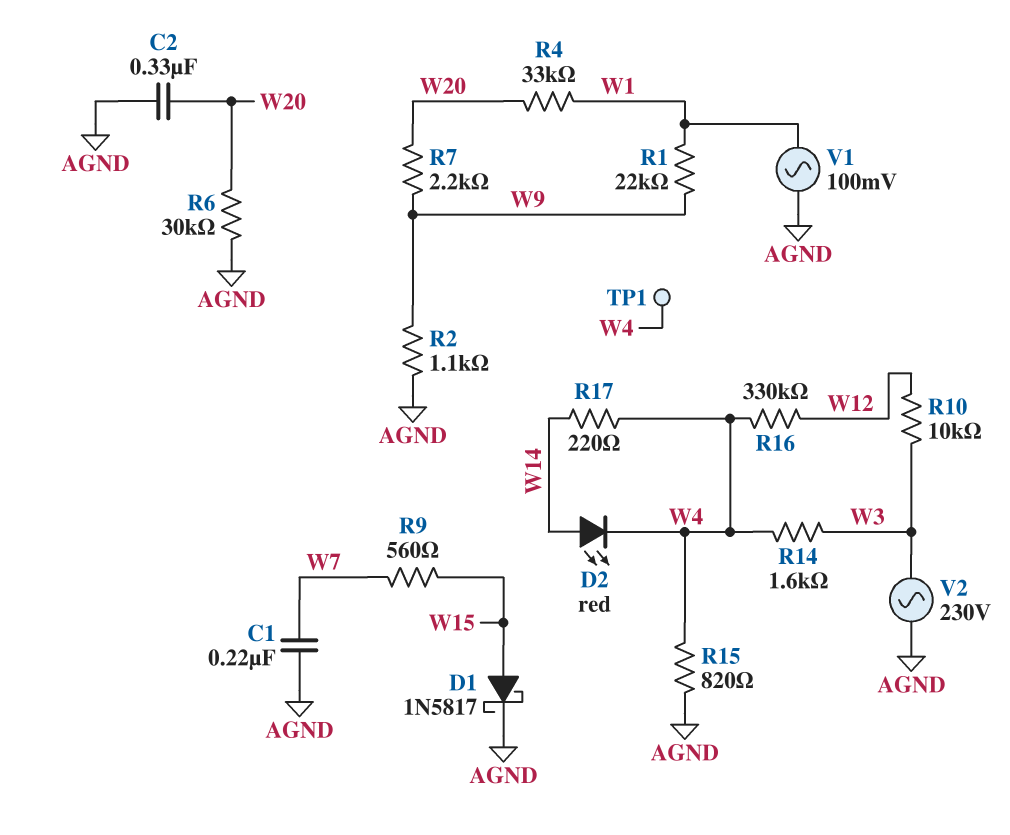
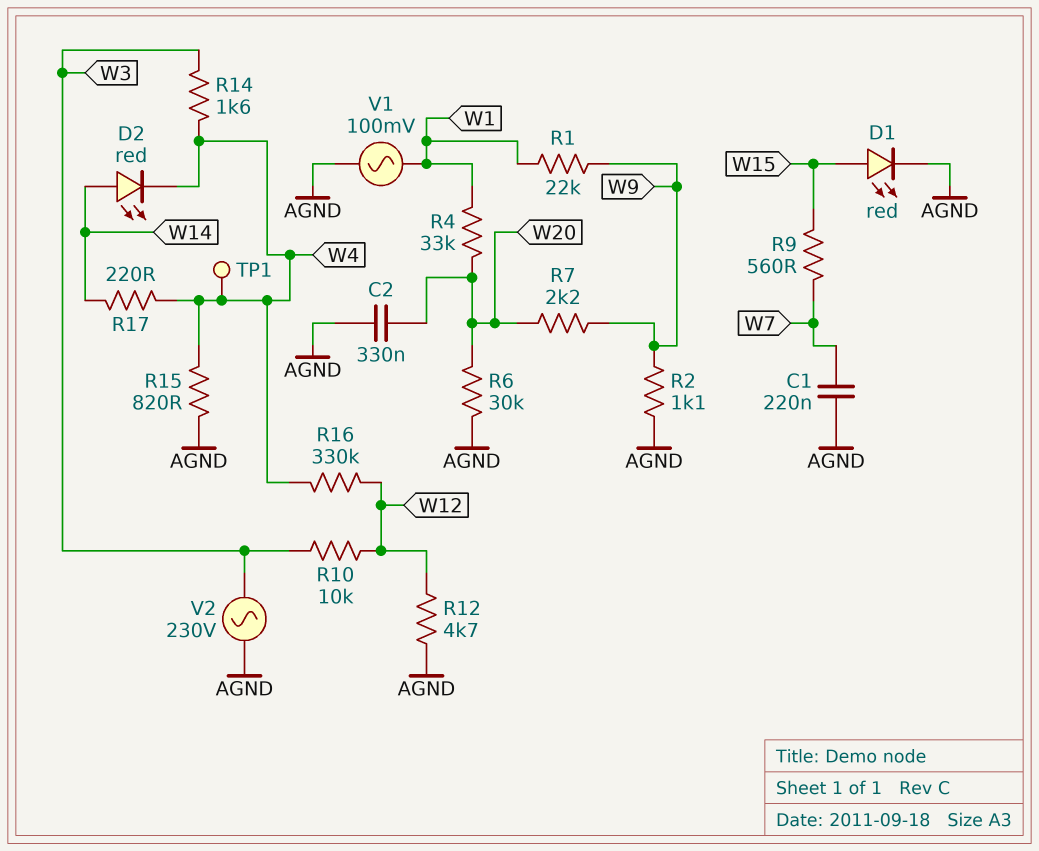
D1: schottky 1N5817 (A W15, K AGND) -> LED red (A W15, K AGND)
R12: none -> 4.7k (AGND, W12)

